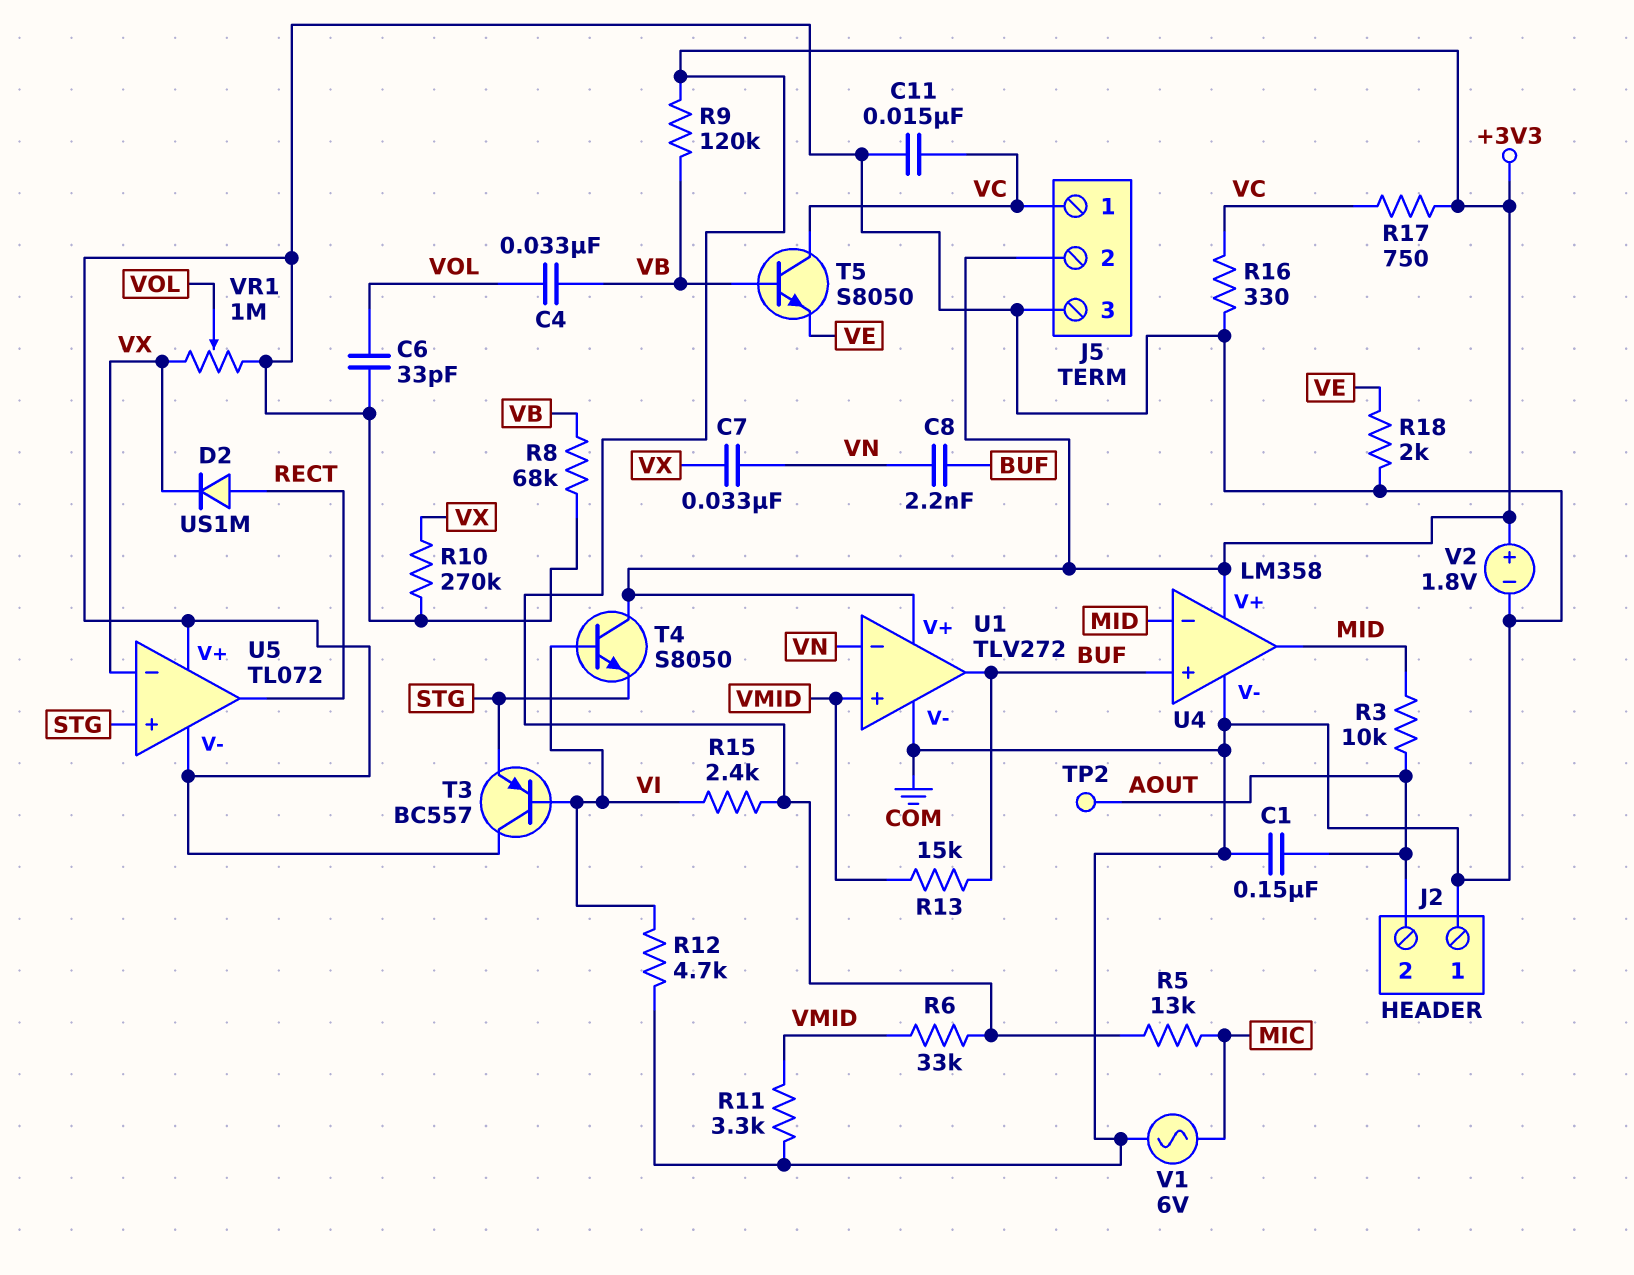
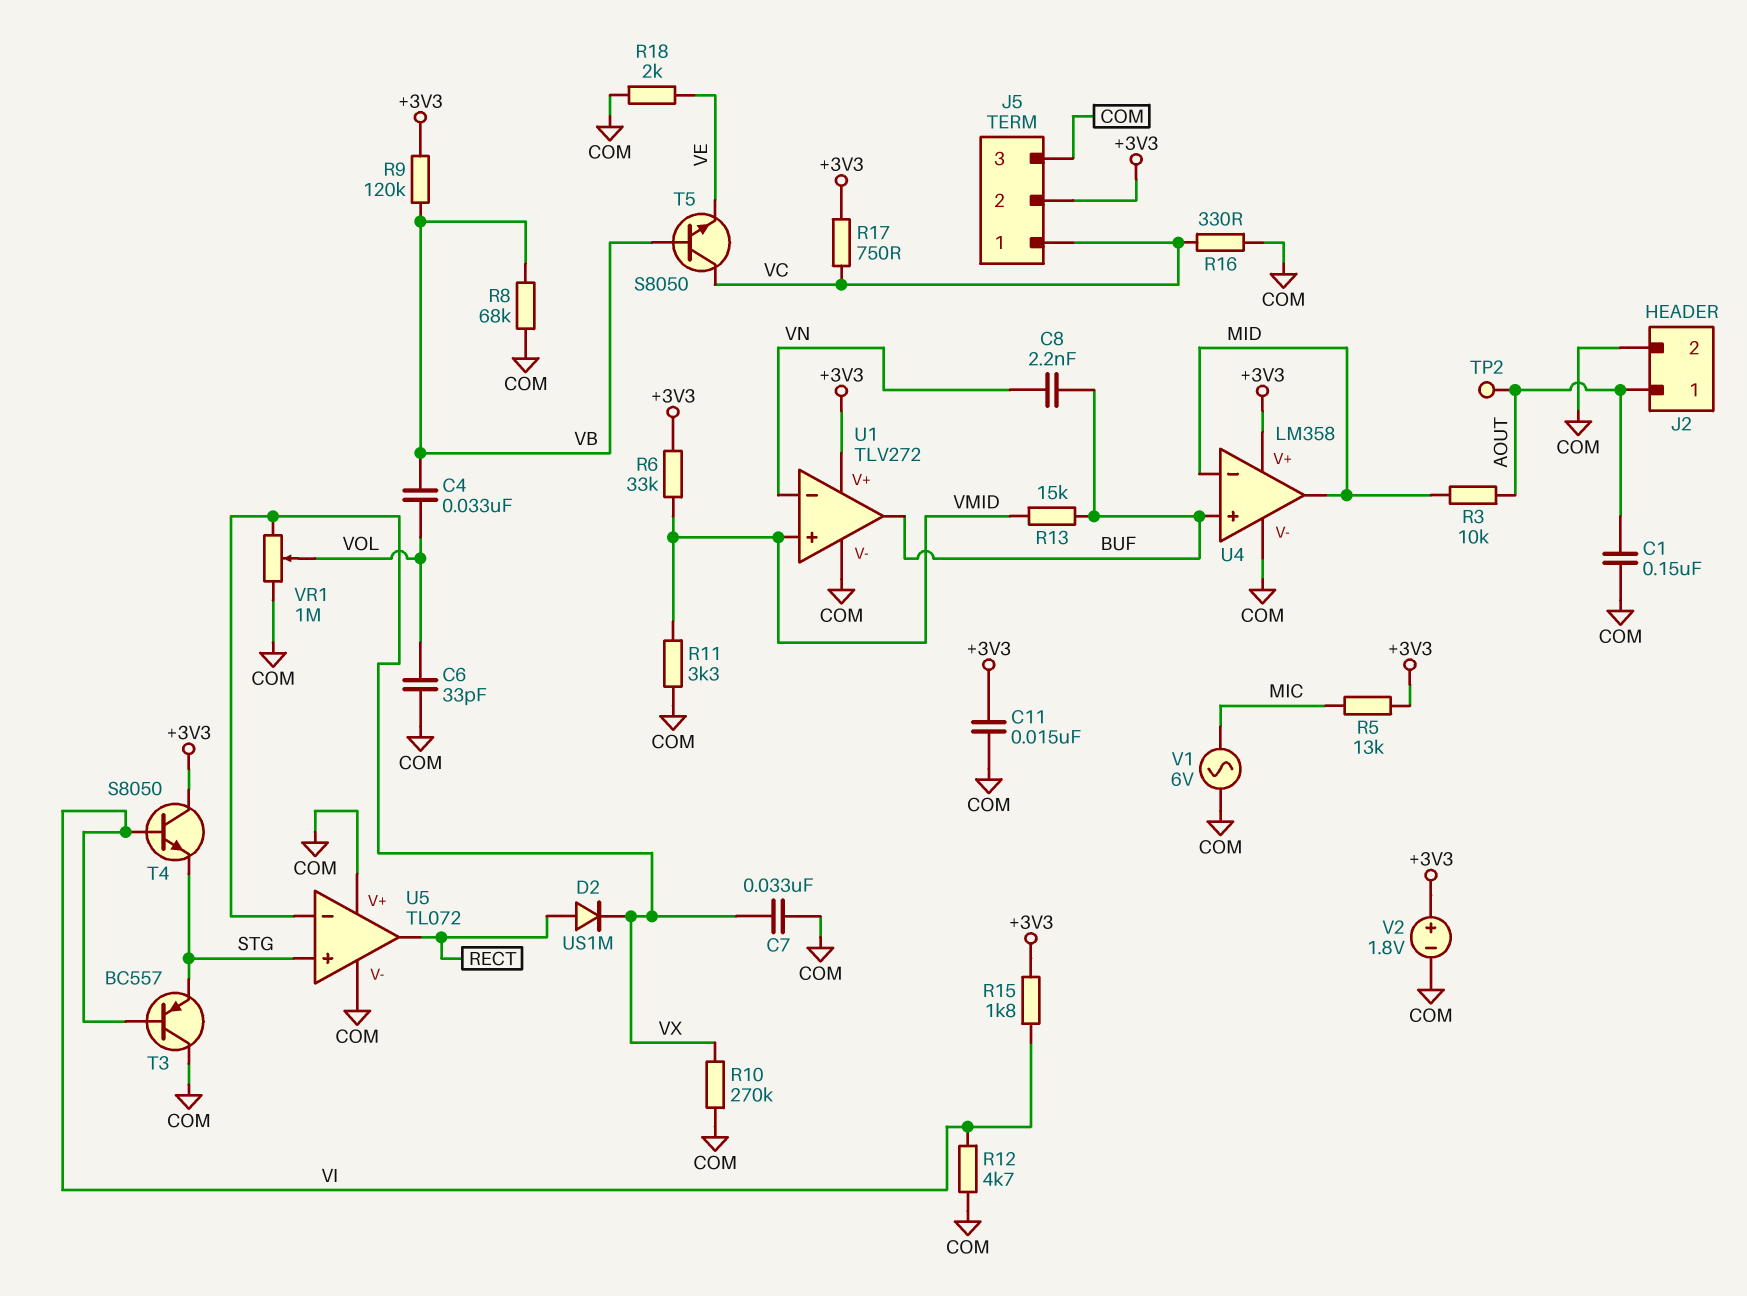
C7: 33nF (VN, VX) -> 33nF (COM, VX)
C11: 15nF (COM, VC) -> 15nF (+3V3, COM)
J2 pin 1: COM -> AOUT
J2 pin 2: AOUT -> COM
R15: 2.4k (+3V3, VI) -> 1.8k (+3V3, VI)

